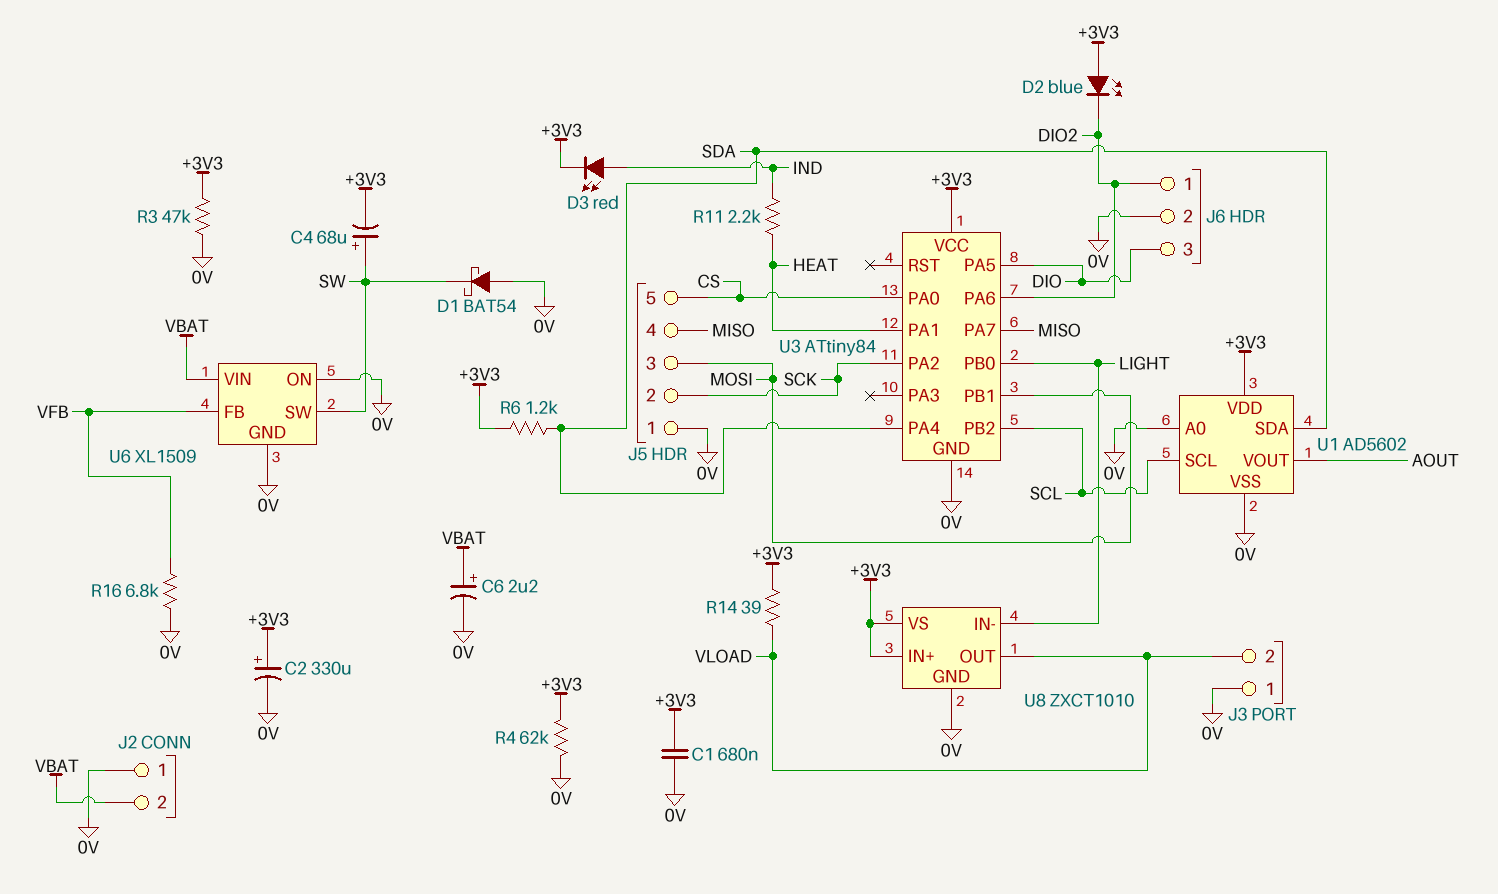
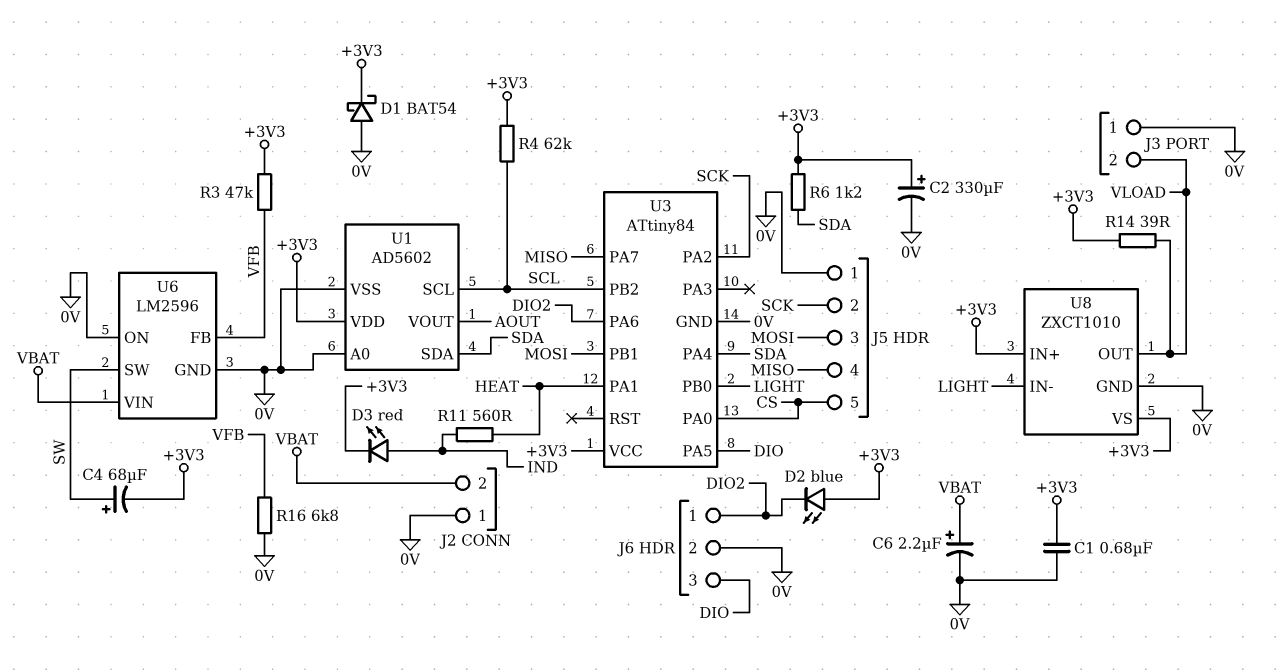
D1: schottky BAT54 (A 0V, K SW) -> schottky BAT54 (A 0V, K +3V3)
R3: 47k (+3V3, 0V) -> 47k (+3V3, VFB)
R4: 62k (+3V3, 0V) -> 62k (+3V3, SCL)
R11: 2.2k (HEAT, IND) -> 560 (HEAT, IND)
U6: XL1509 -> LM2596

